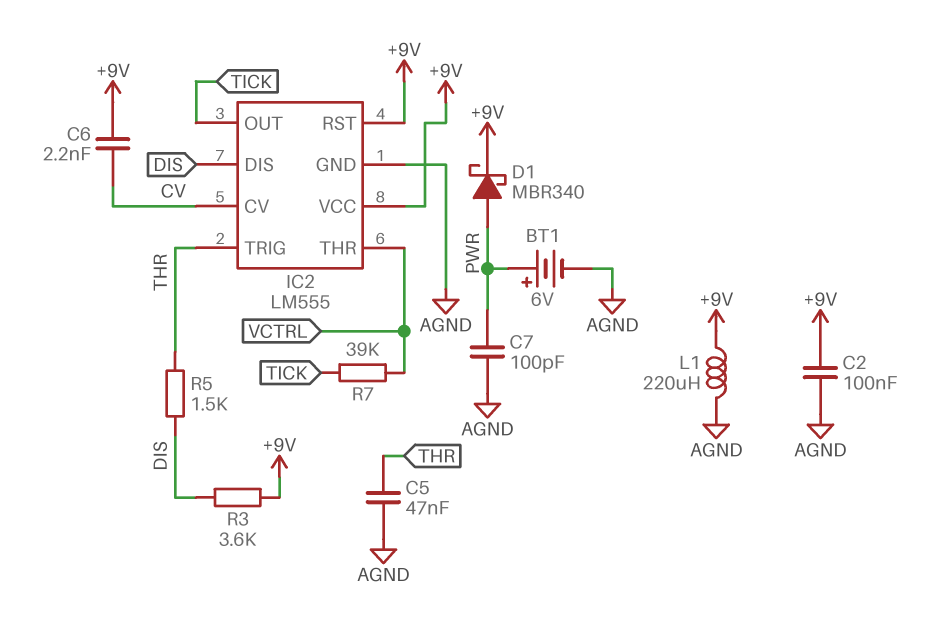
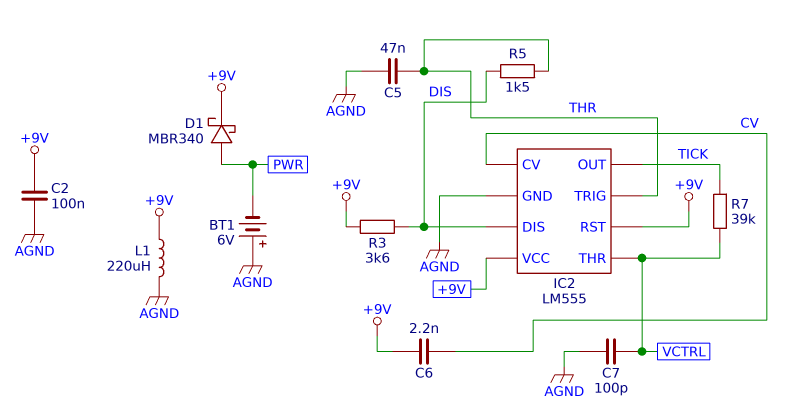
BT1: 6V (plus PWR, minus AGND) -> 6V (plus AGND, minus PWR)
C7: 100pF (AGND, PWR) -> 100pF (AGND, VCTRL)

